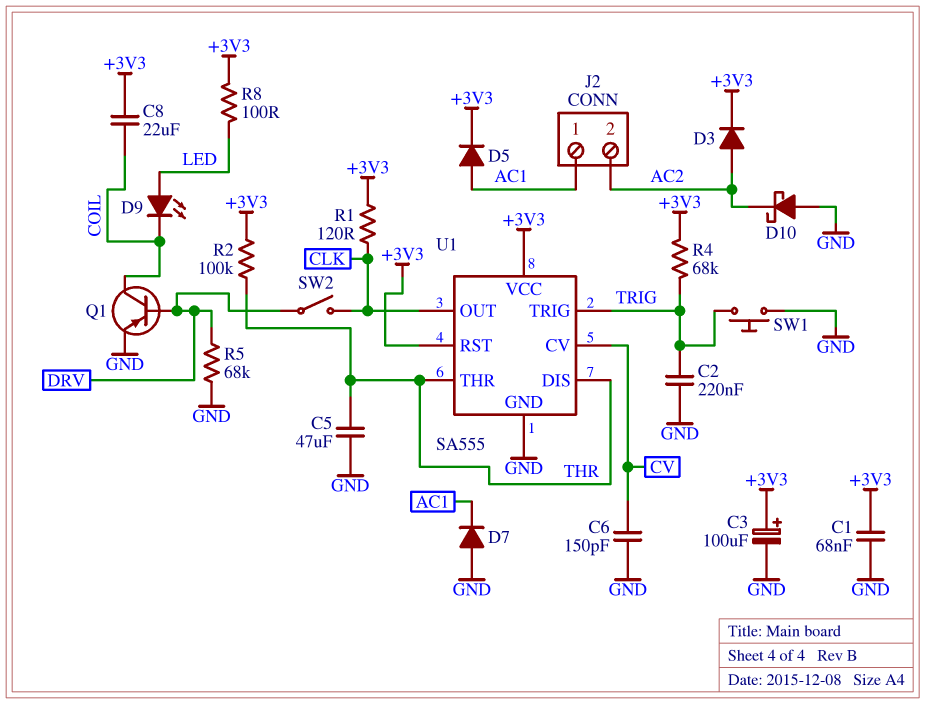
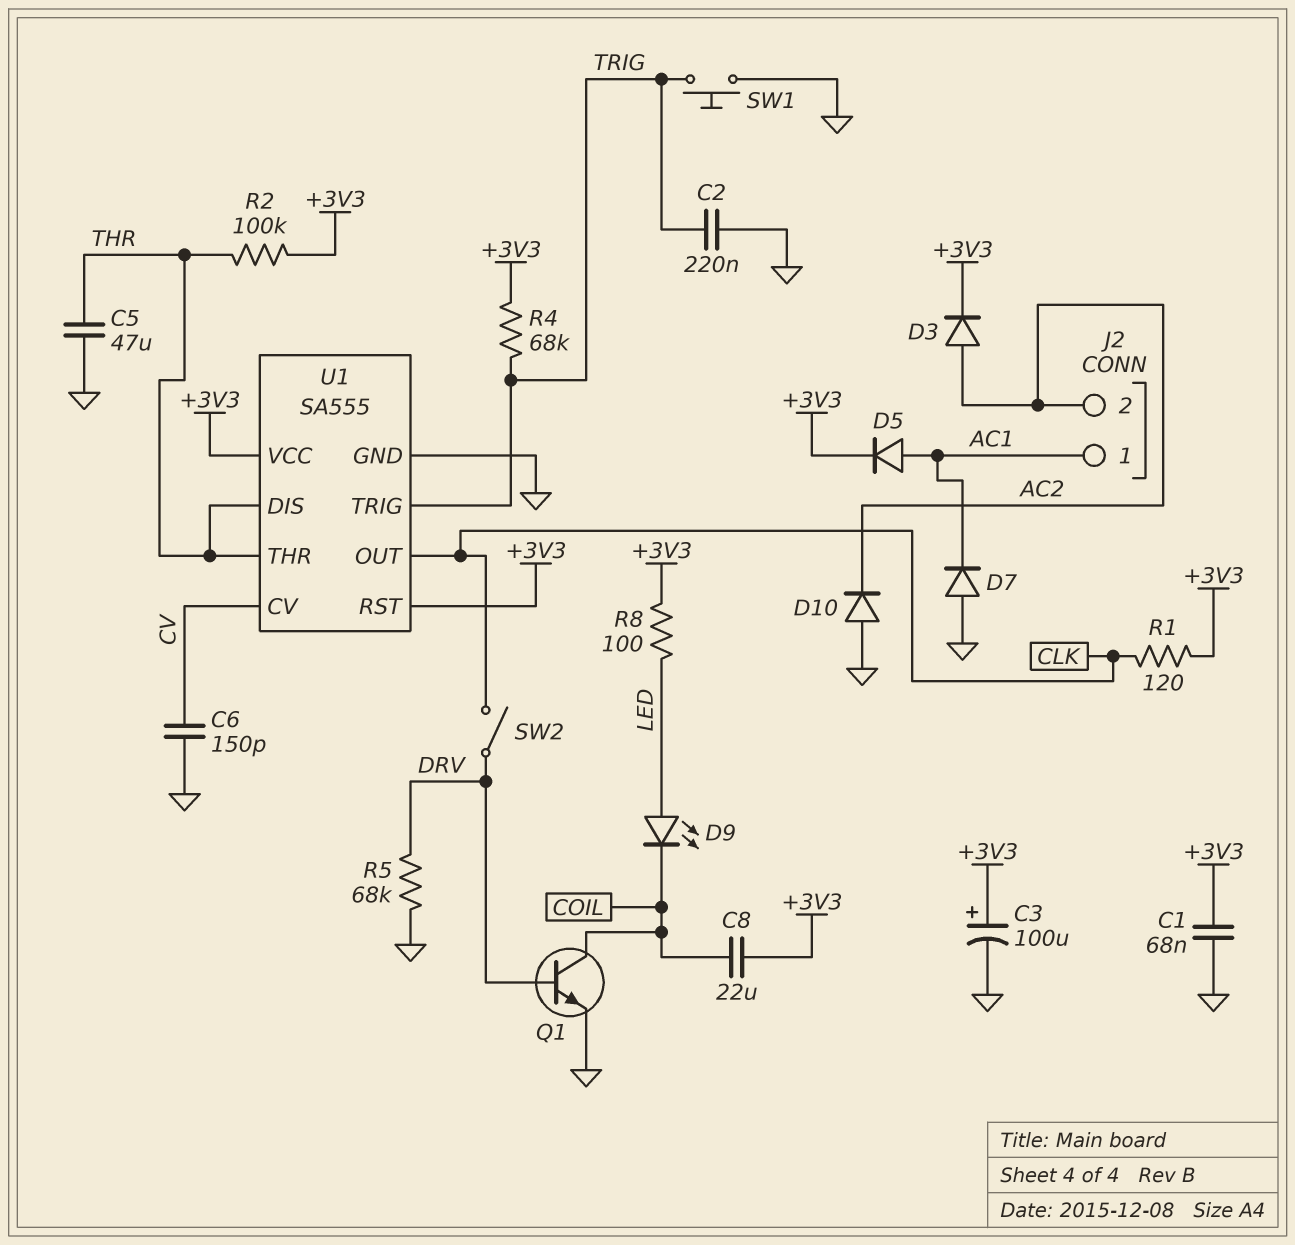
D10: schottky (A GND, K AC2) -> diode (A GND, K AC2)
Q1: PNP (B DRV, C COIL, E GND) -> NPN (B DRV, C COIL, E GND)

